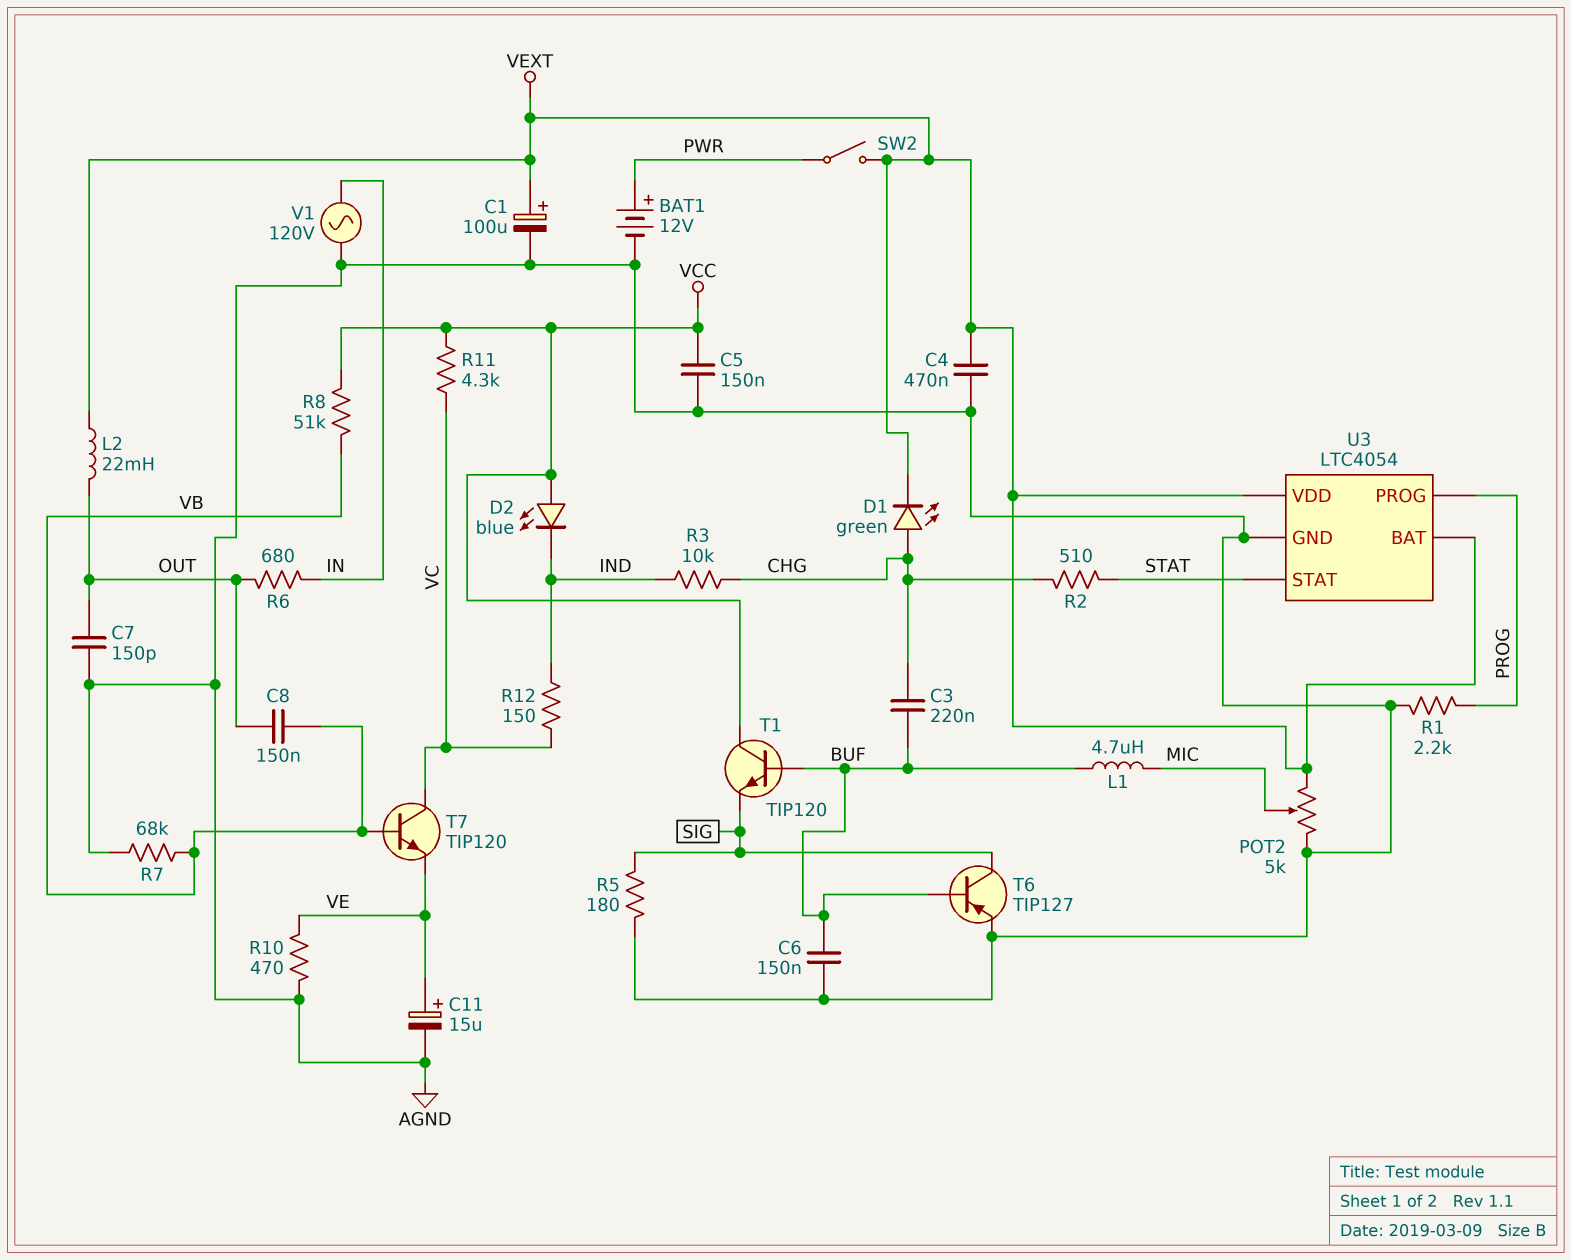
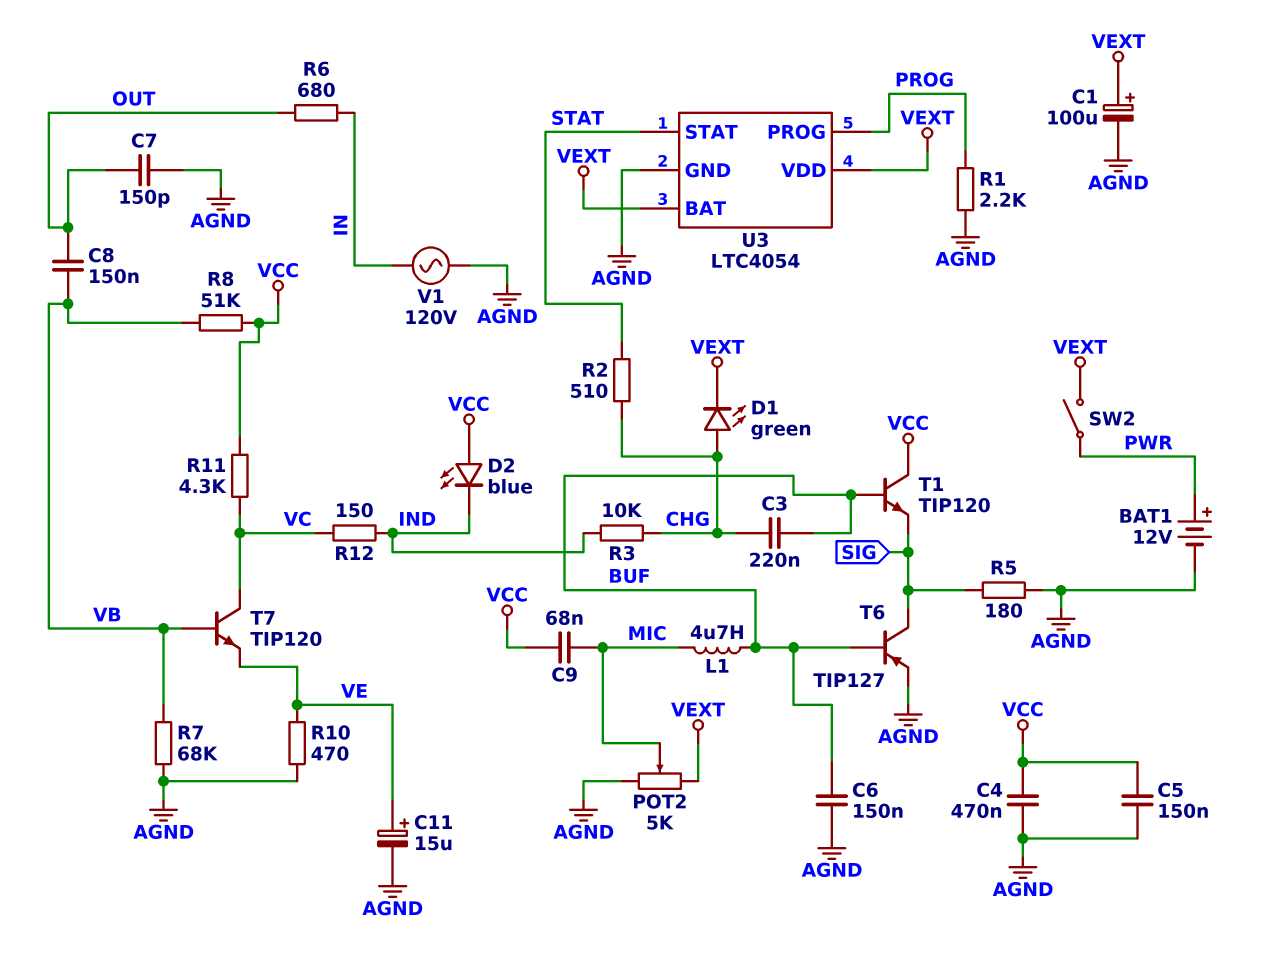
C4: 470nF (AGND, VEXT) -> 470nF (AGND, VCC)
C9: none -> 68nF (MIC, VCC)
L2: 22mH (OUT, VEXT) -> none

